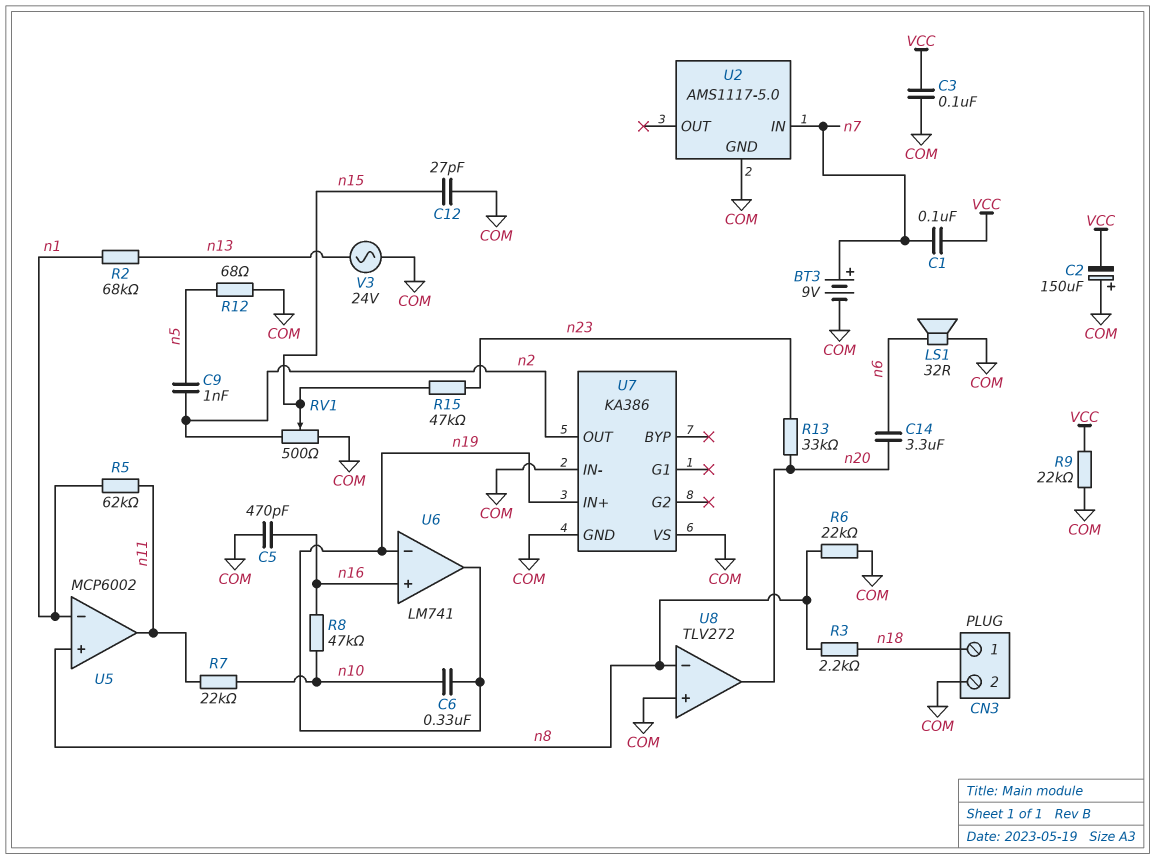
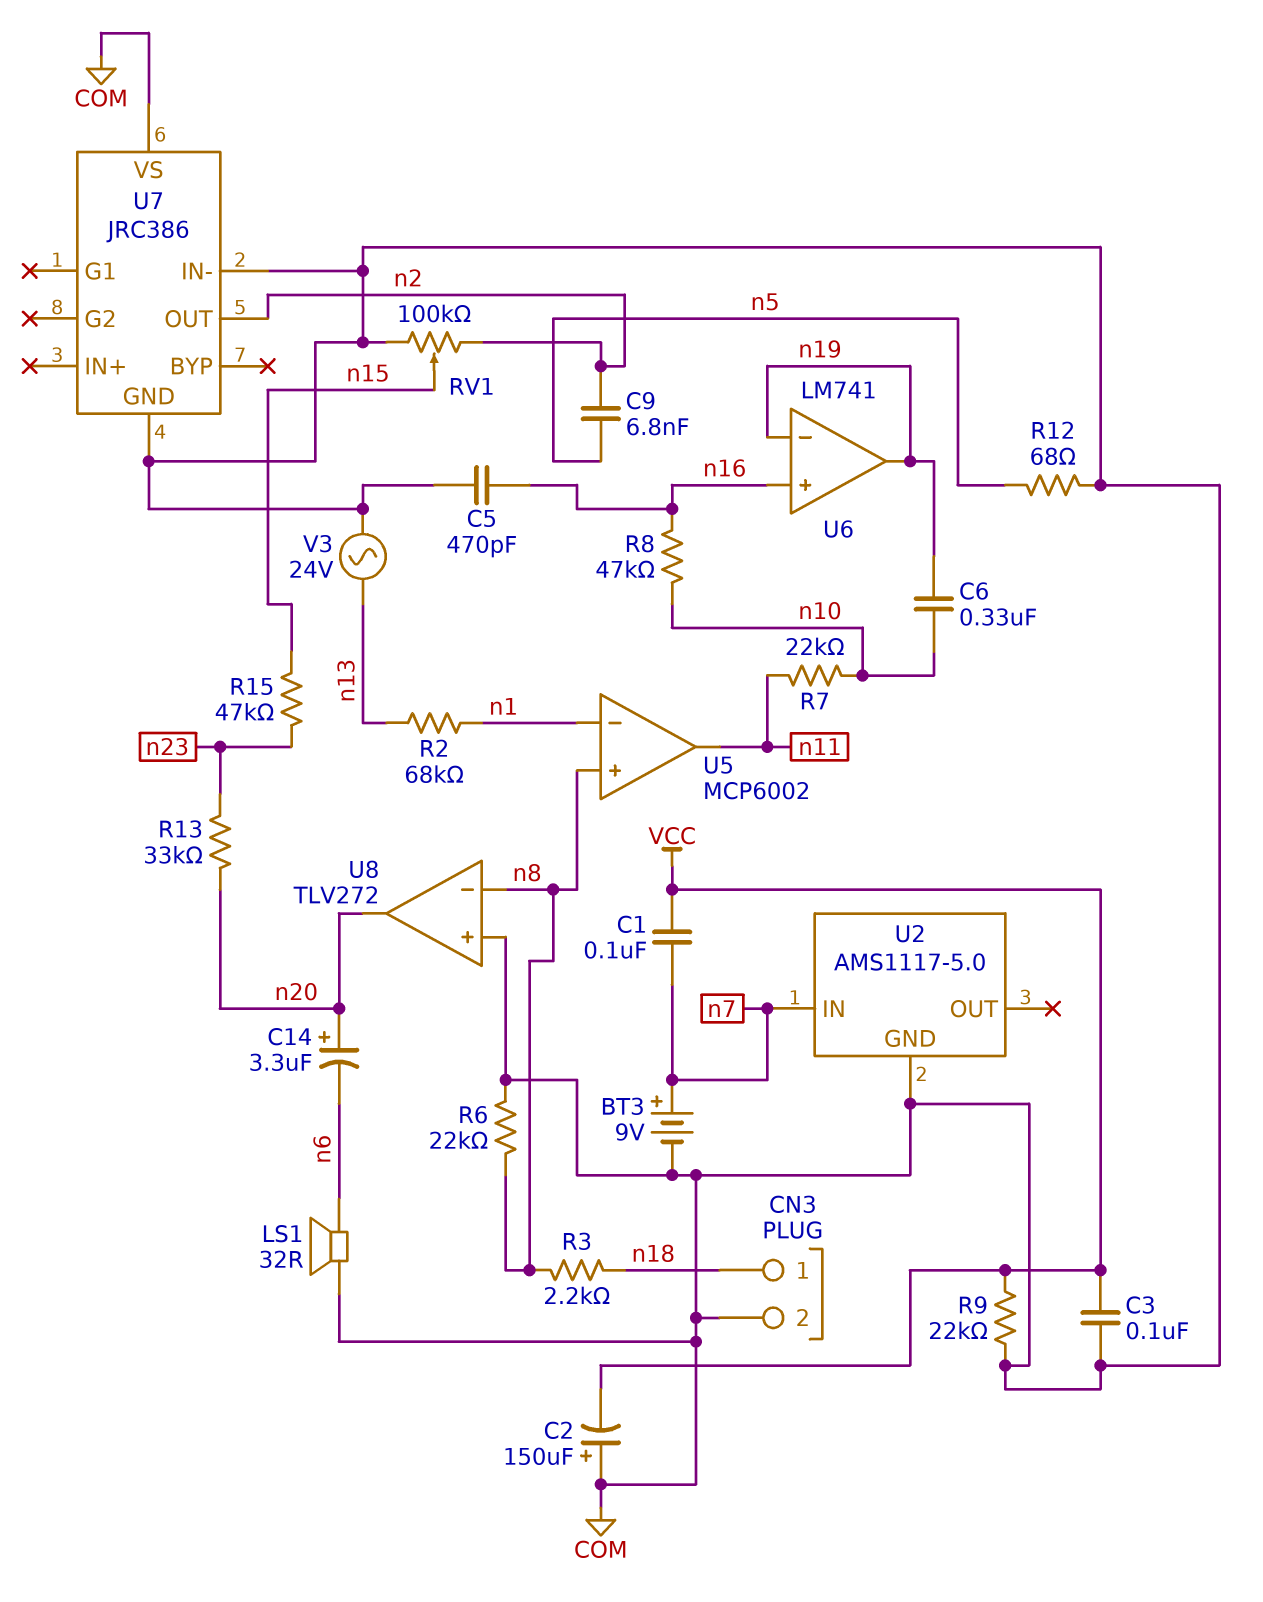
C9: 1nF (n2, n5) -> 6.8nF (n2, n5)
C12: 27pF (COM, n15) -> none
C14: 3.3uF (n6, n20) -> 3.3uF (plus n20, minus n6)
R5: 62k (n1, n11) -> none
RV1: 500 (COM, n2, wiper n15) -> 100k (COM, n2, wiper n15)
U7: KA386 -> JRC386
U7 pin IN+: n19 -> none

